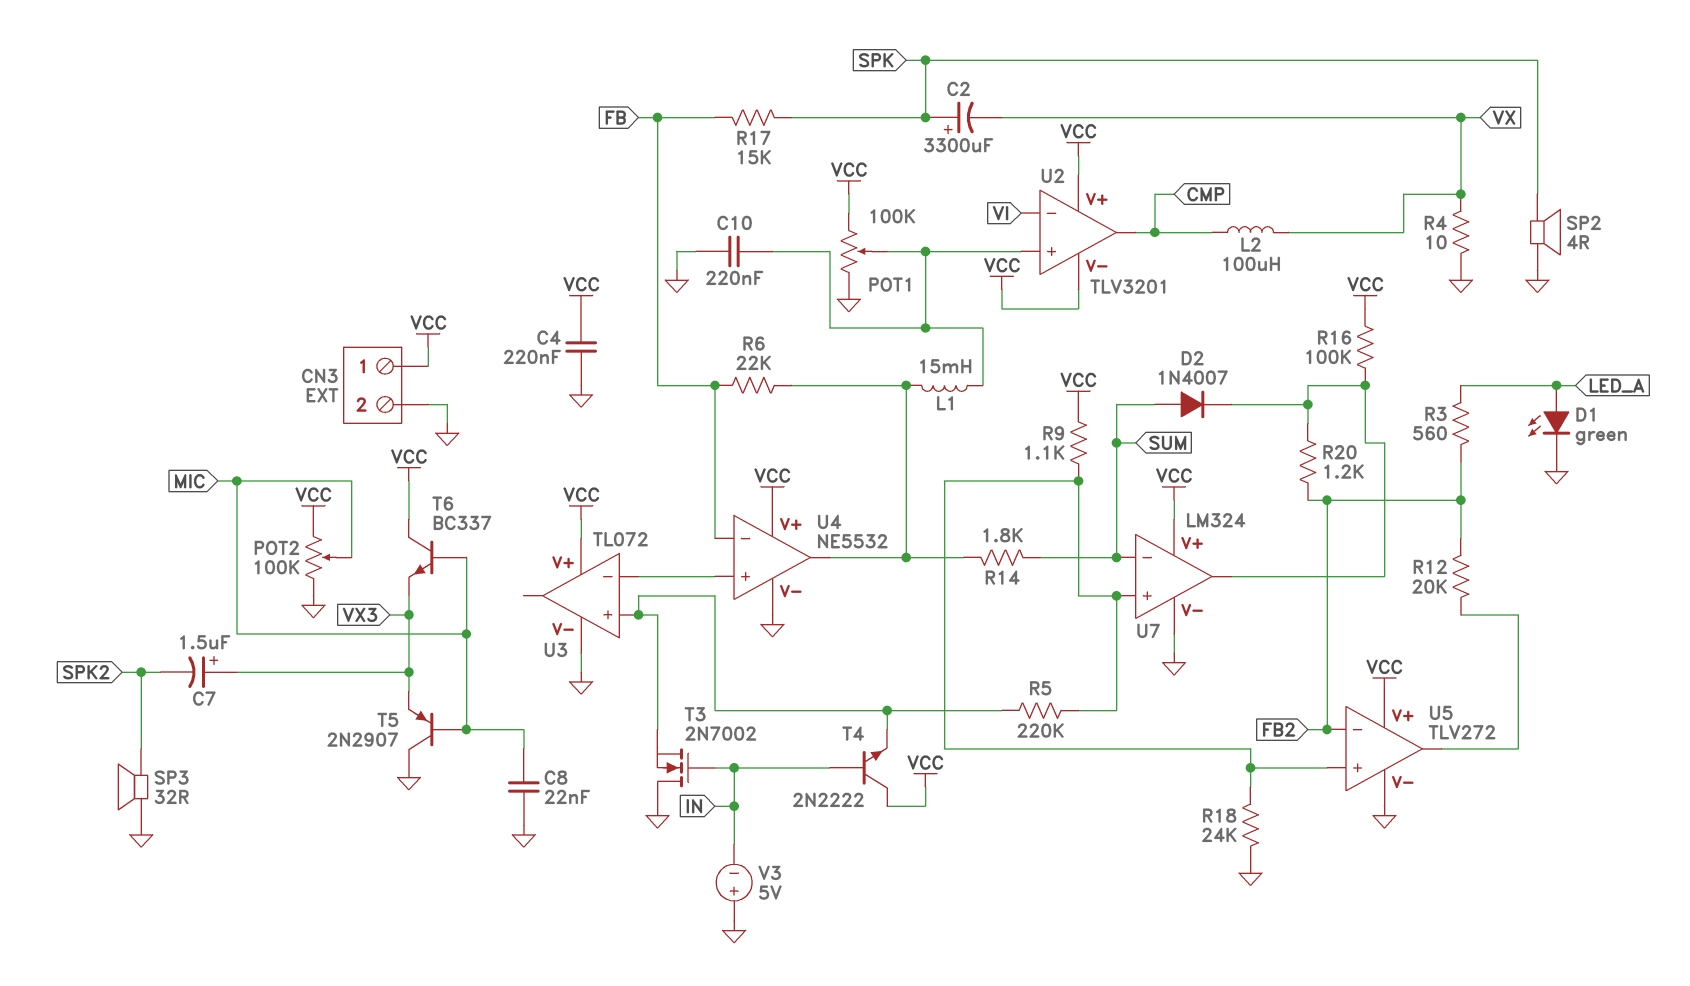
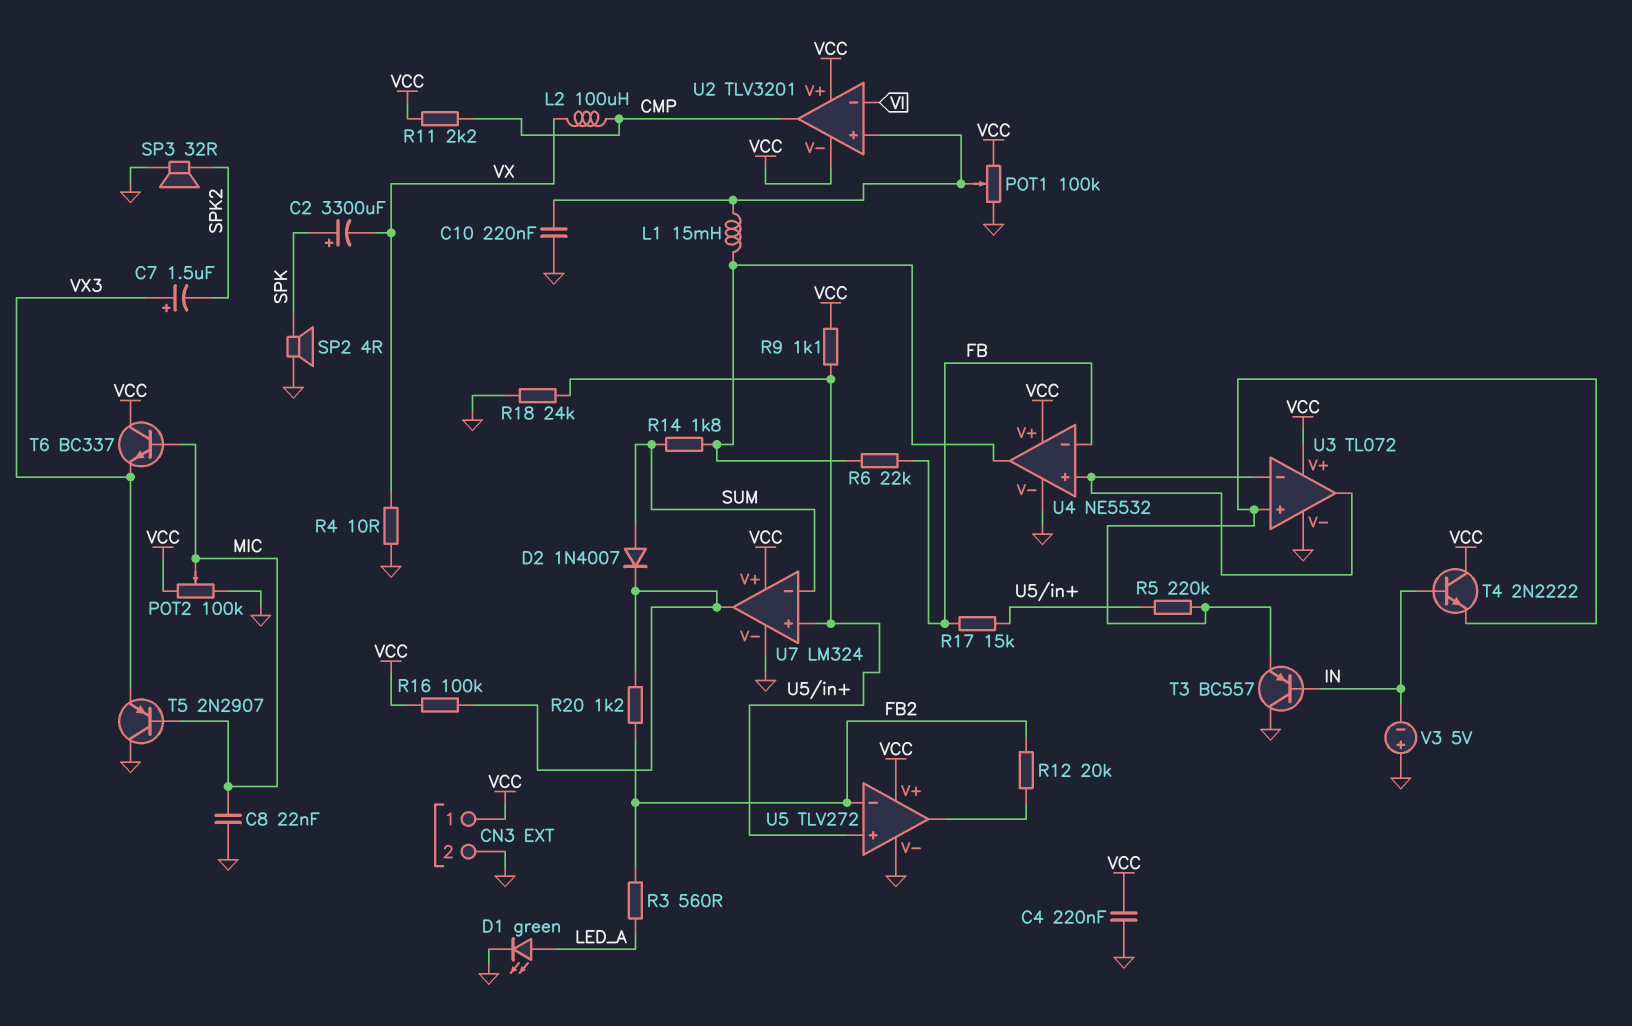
R11: none -> 2.2k (CMP, VCC)
R17: 15k (FB, SPK) -> 15k (FB, U5/in+)
T3: NMOS 2N7002 (G IN, D GND, S U3/in+) -> PNP BC557 (B IN, C GND, E U3/in+)
U3 pin out: none -> U3/in-

